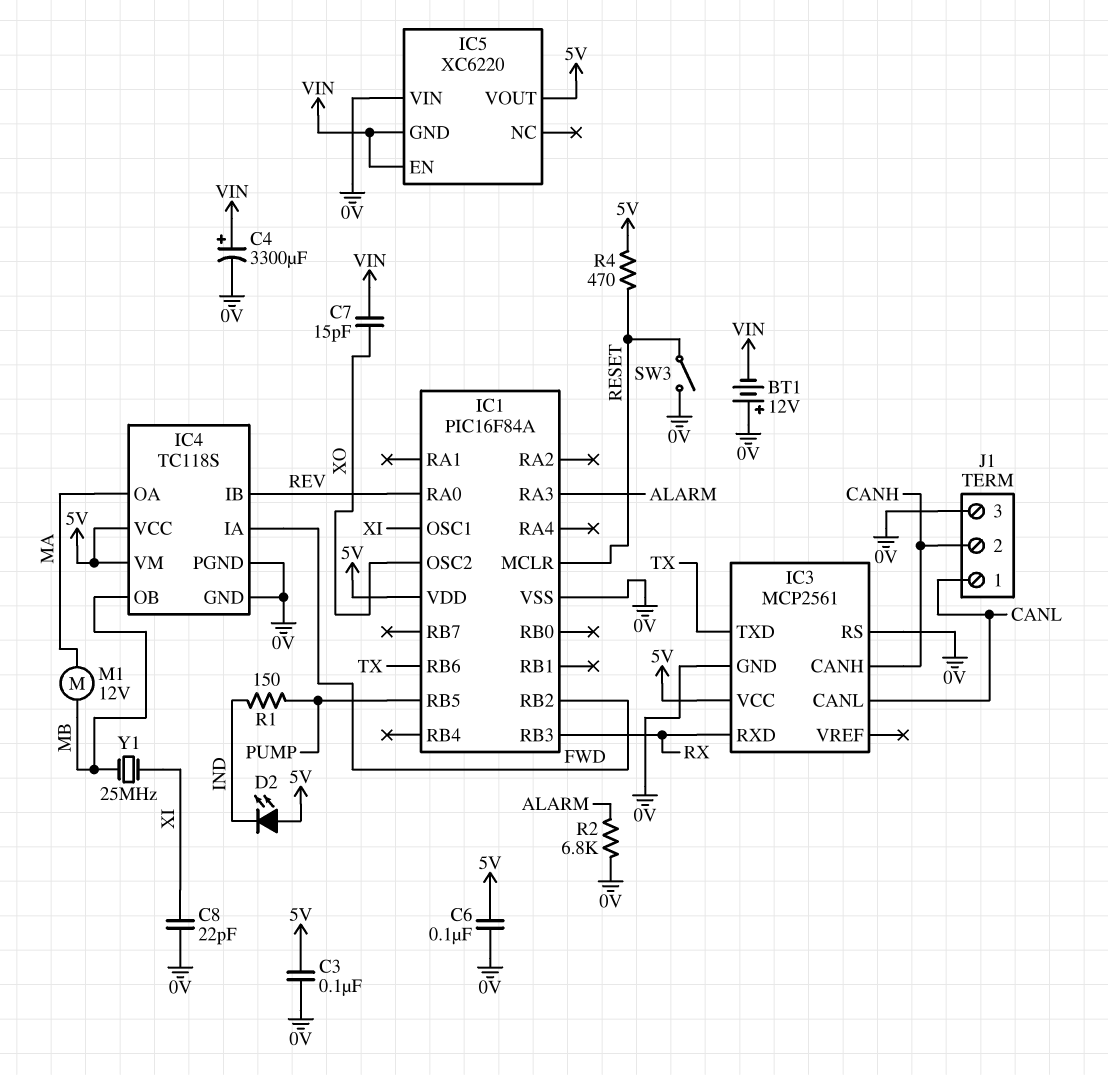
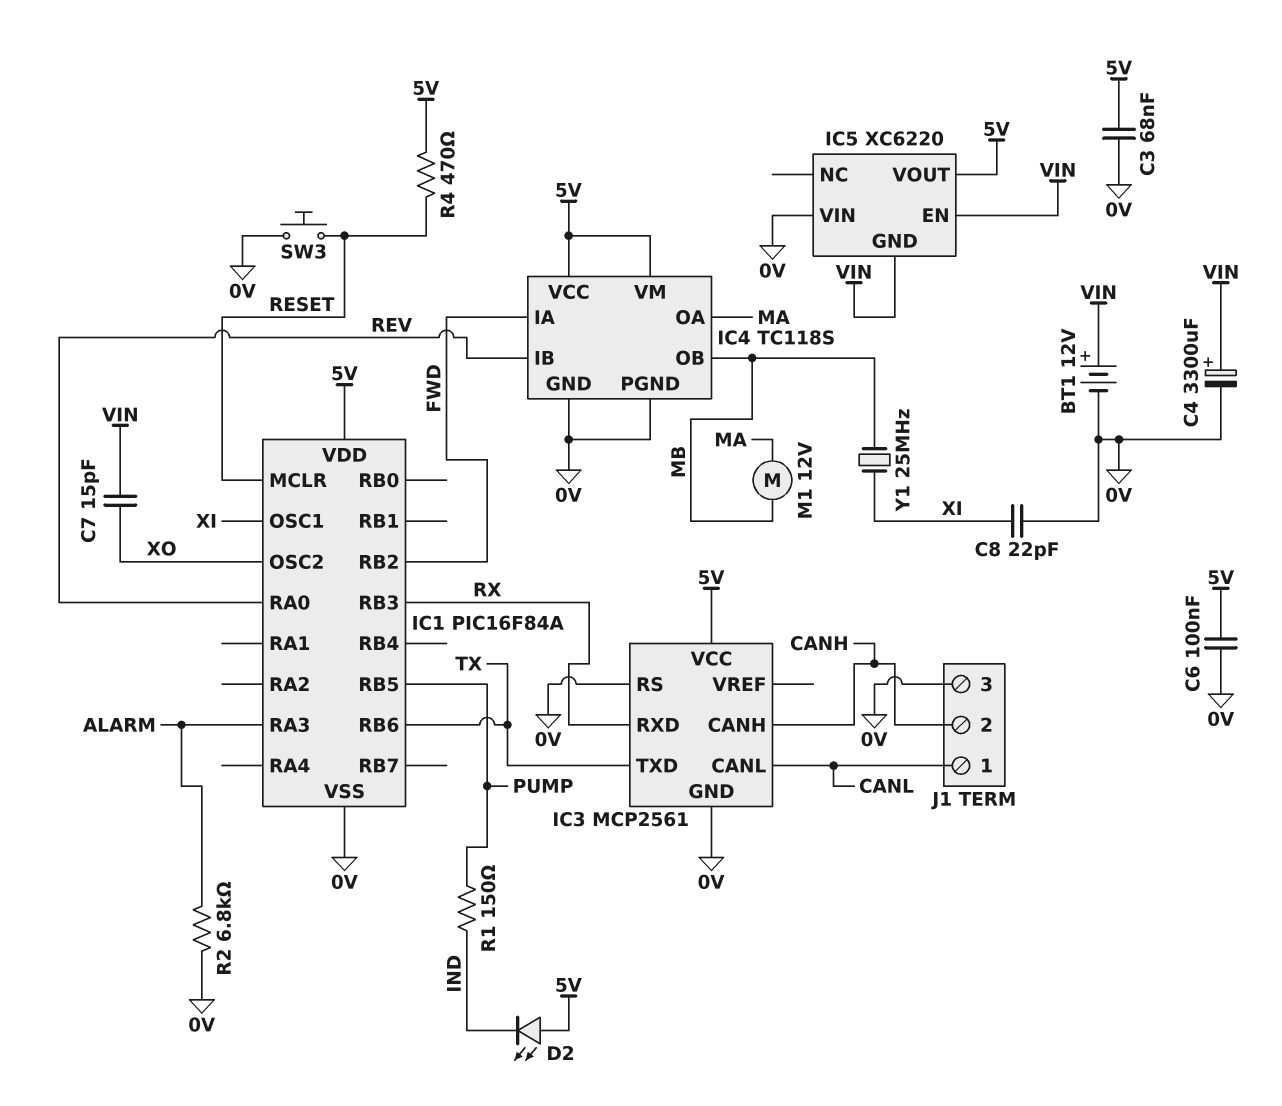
BT1: 12V (plus 0V, minus VIN) -> 12V (plus VIN, minus 0V)
C3: 100nF (0V, 5V) -> 68nF (0V, 5V)
SW3: switch (0V, RESET) -> button (0V, RESET)

